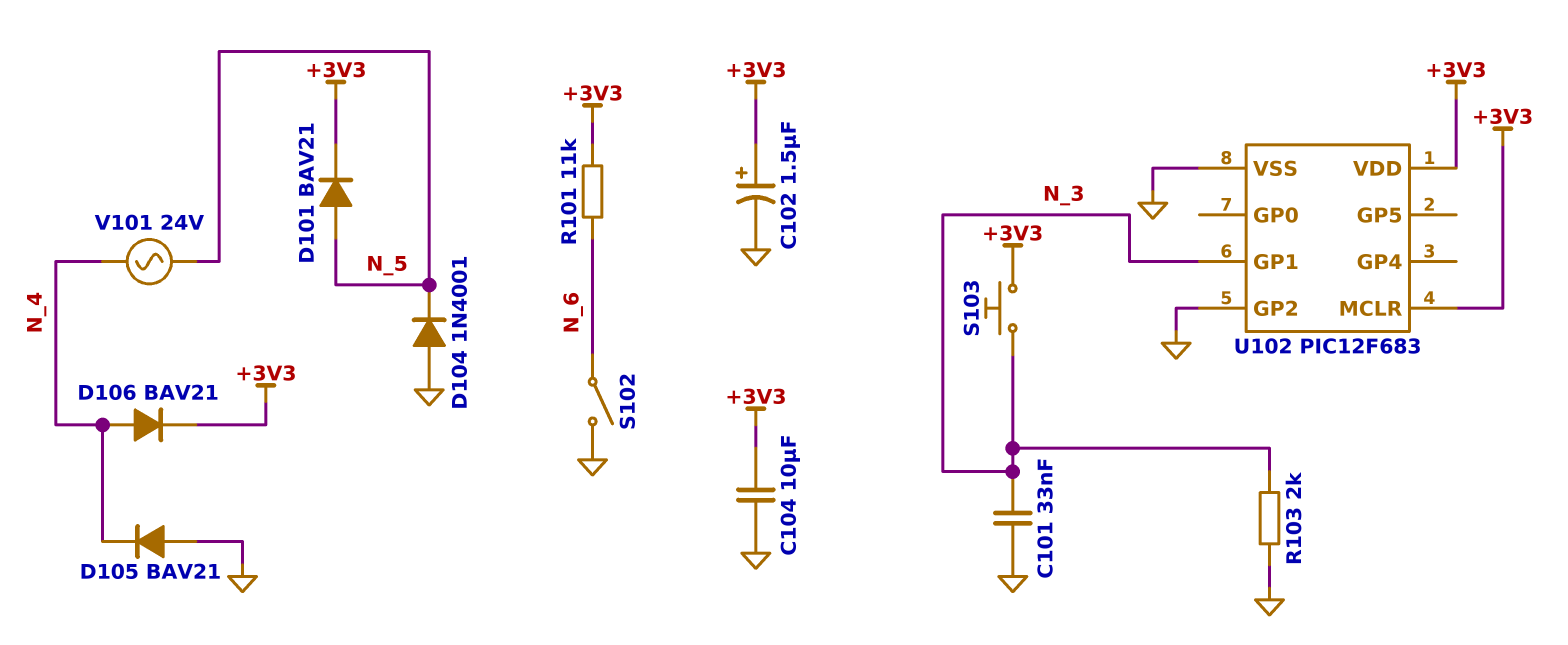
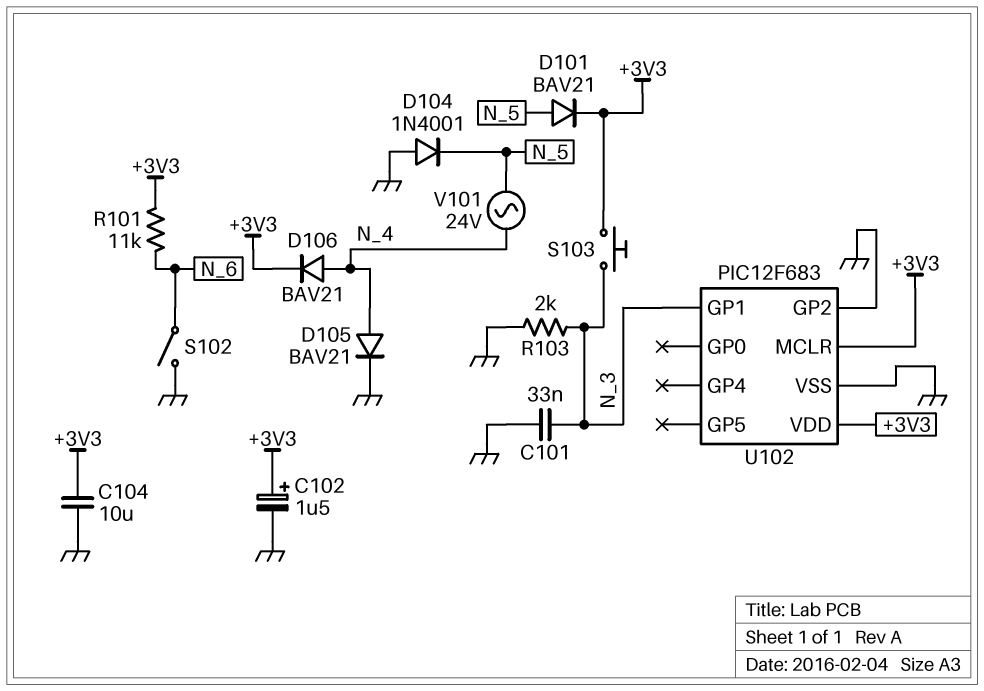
D105: diode BAV21 (A GND, K N_4) -> diode BAV21 (A N_4, K GND)

